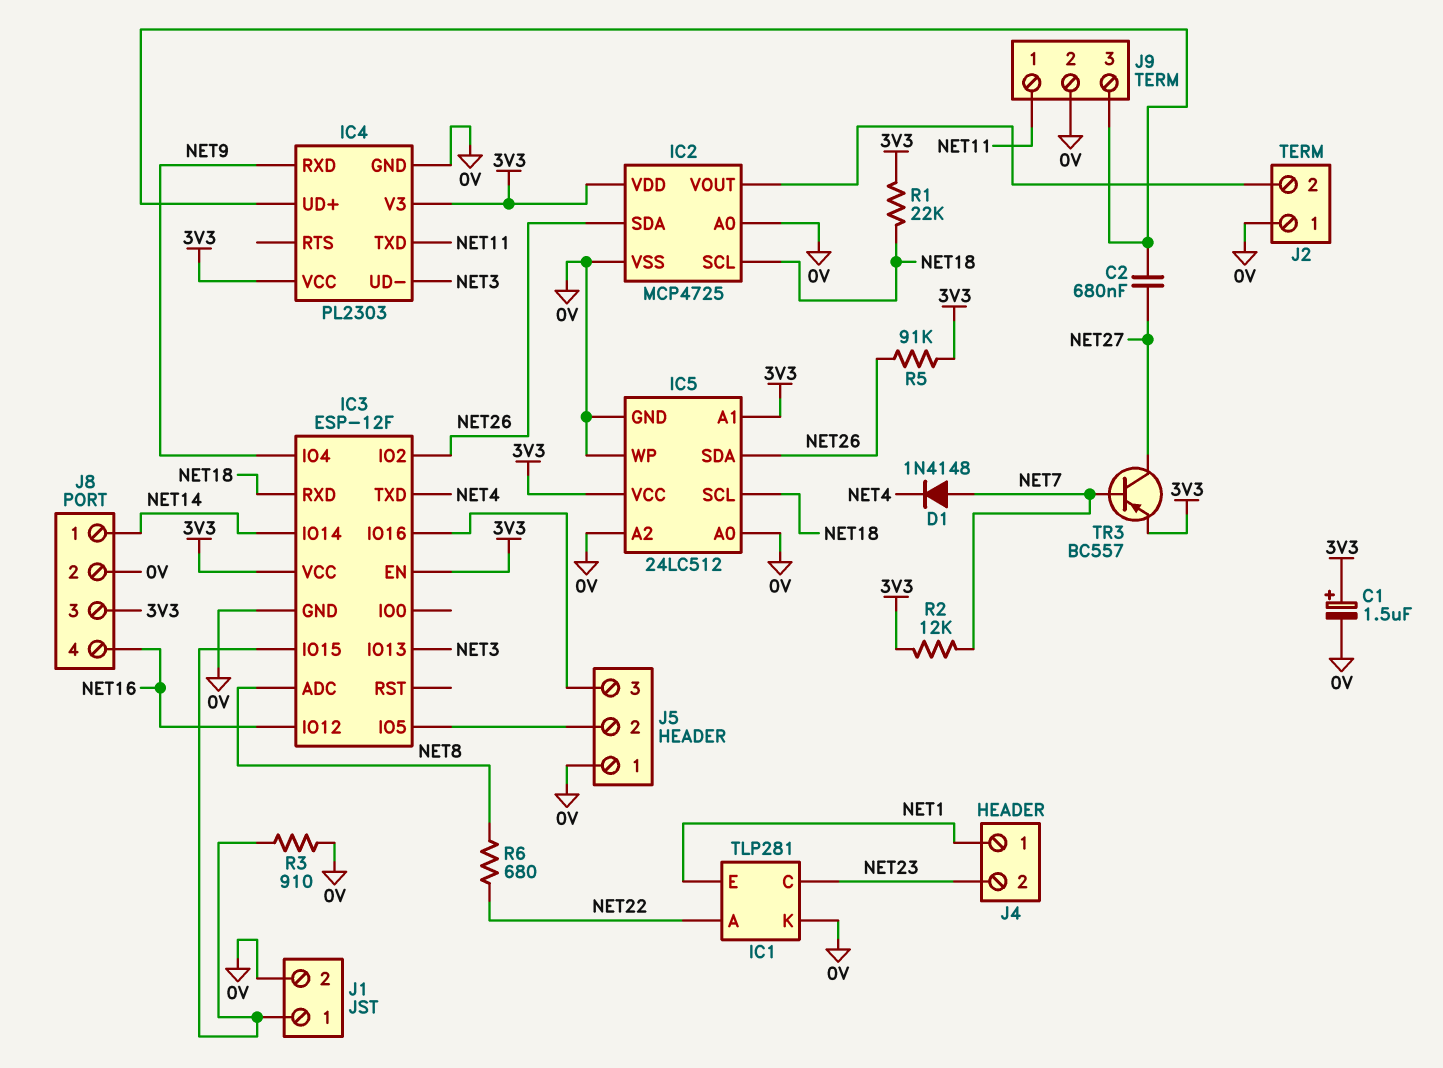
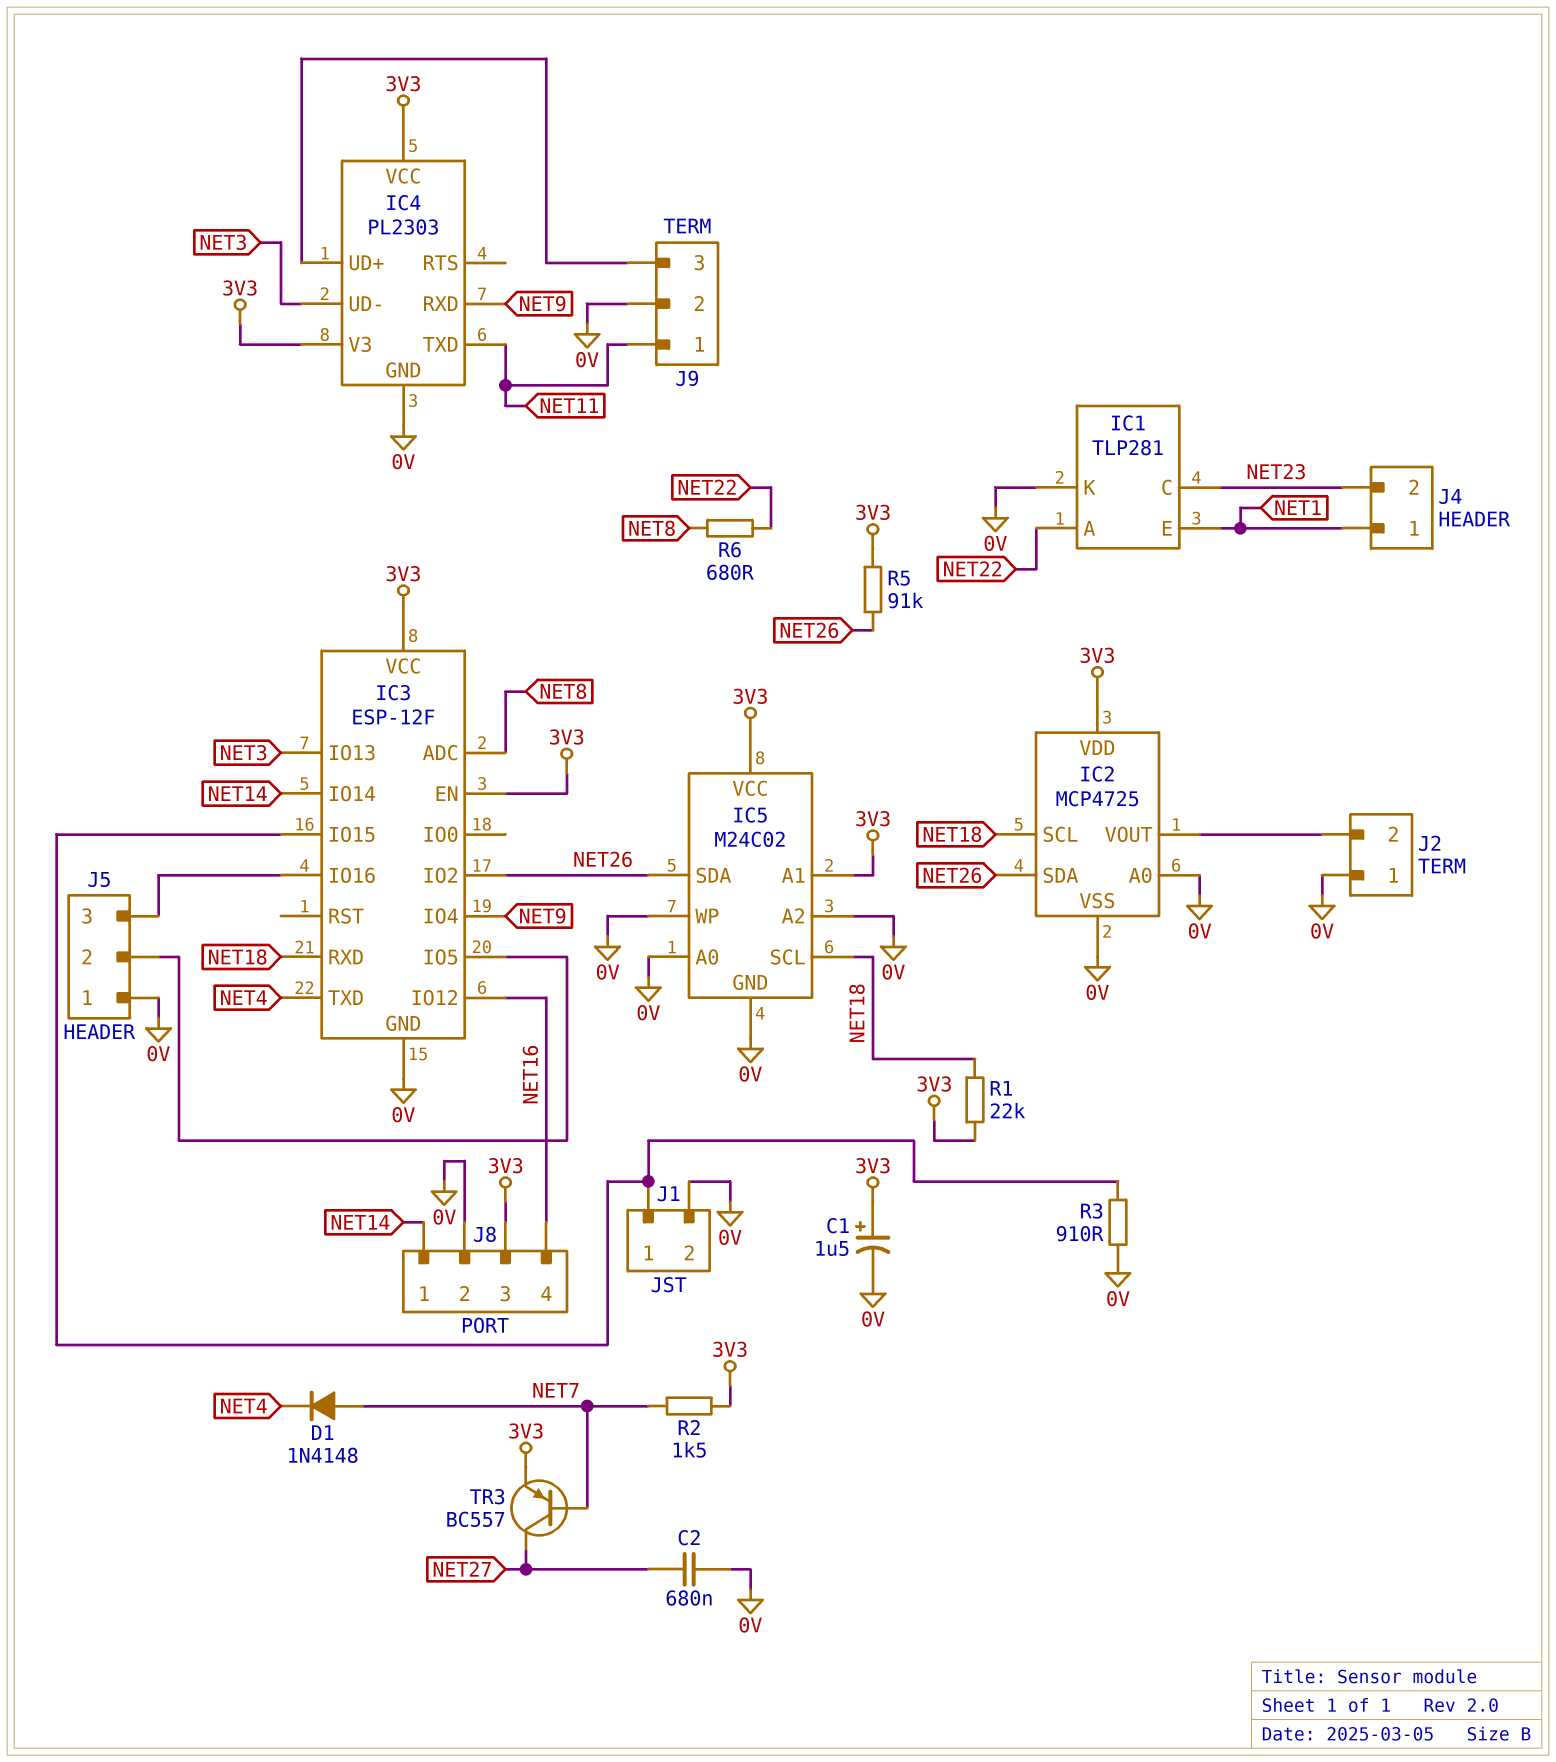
C2: 680nF (IC4/UD+, NET27) -> 680nF (0V, NET27)
IC5: 24LC512 -> M24C02
R2: 12k (3V3, NET7) -> 1.5k (3V3, NET7)

